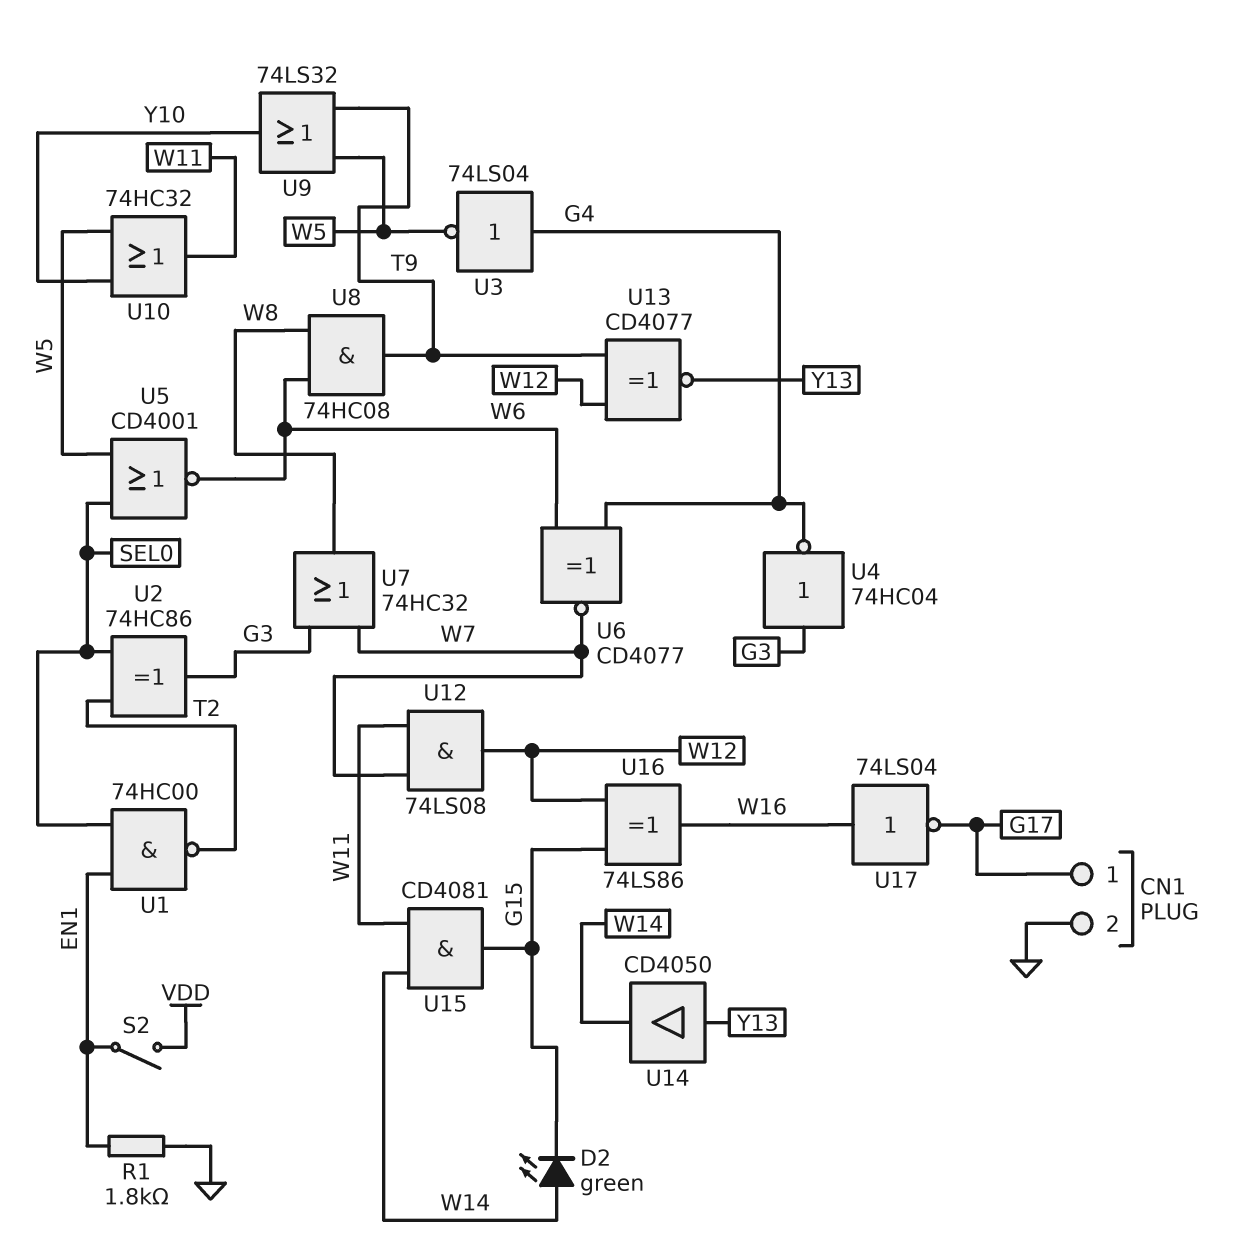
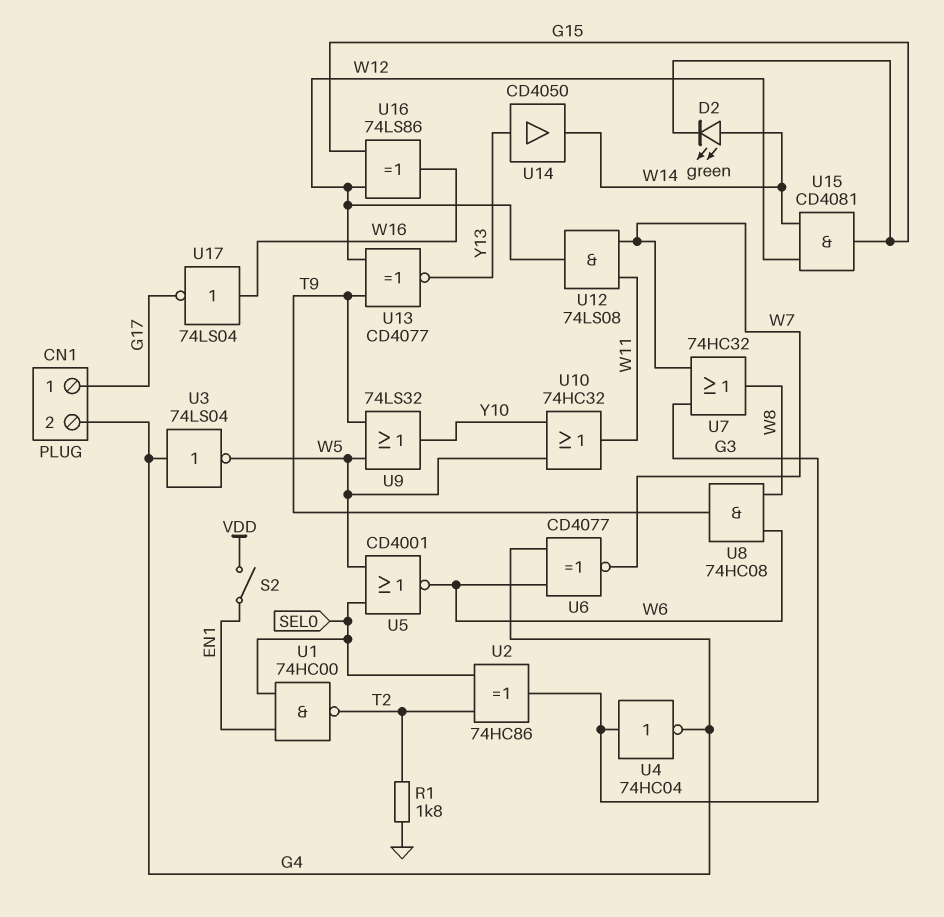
CN1 pin 2: GND -> G4
R1: 1.8k (EN1, GND) -> 1.8k (GND, T2)
U15: AND CD4081 (in W11, in W14, out G15) -> AND CD4081 (in W12, in W14, out G15)

